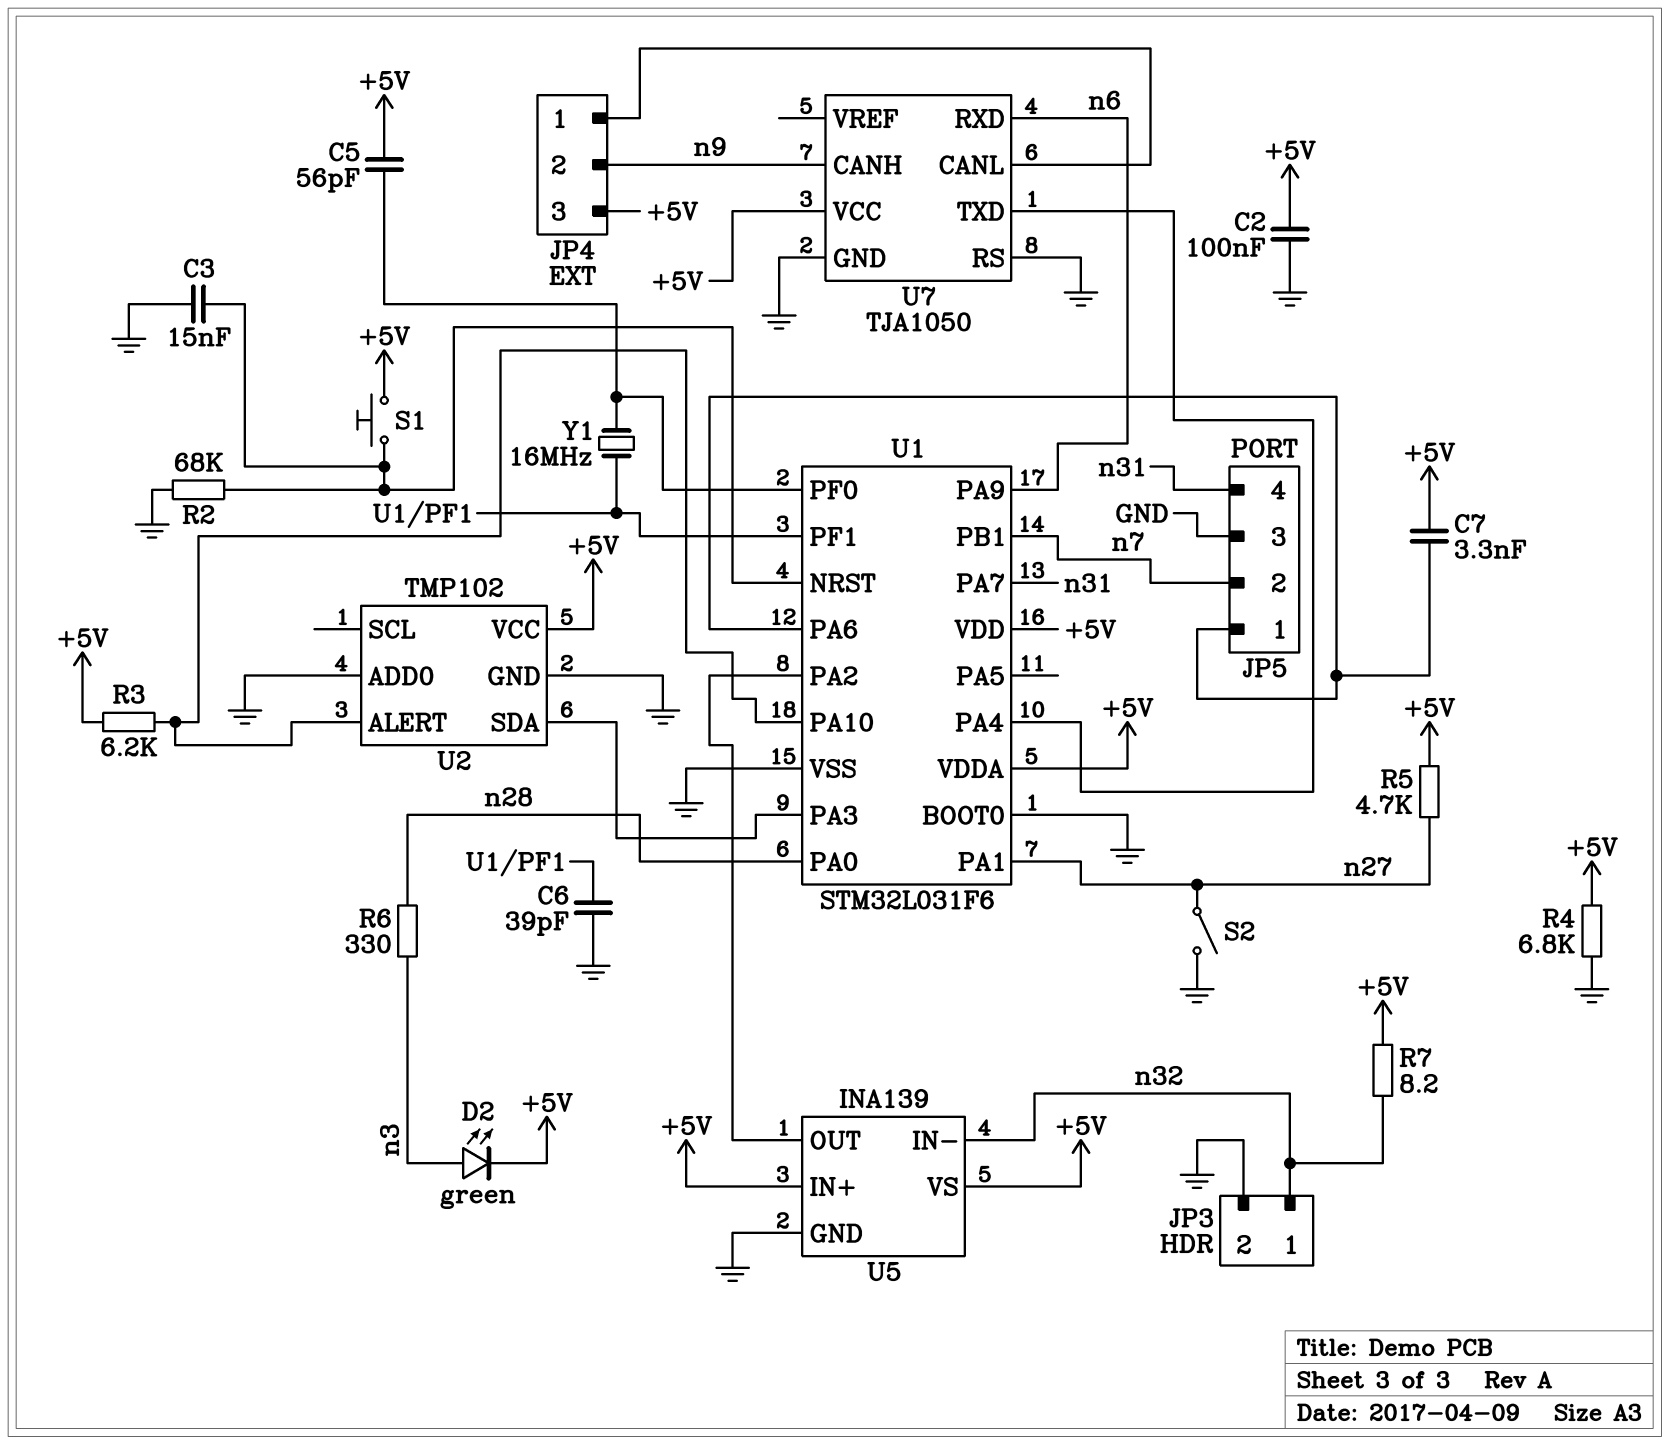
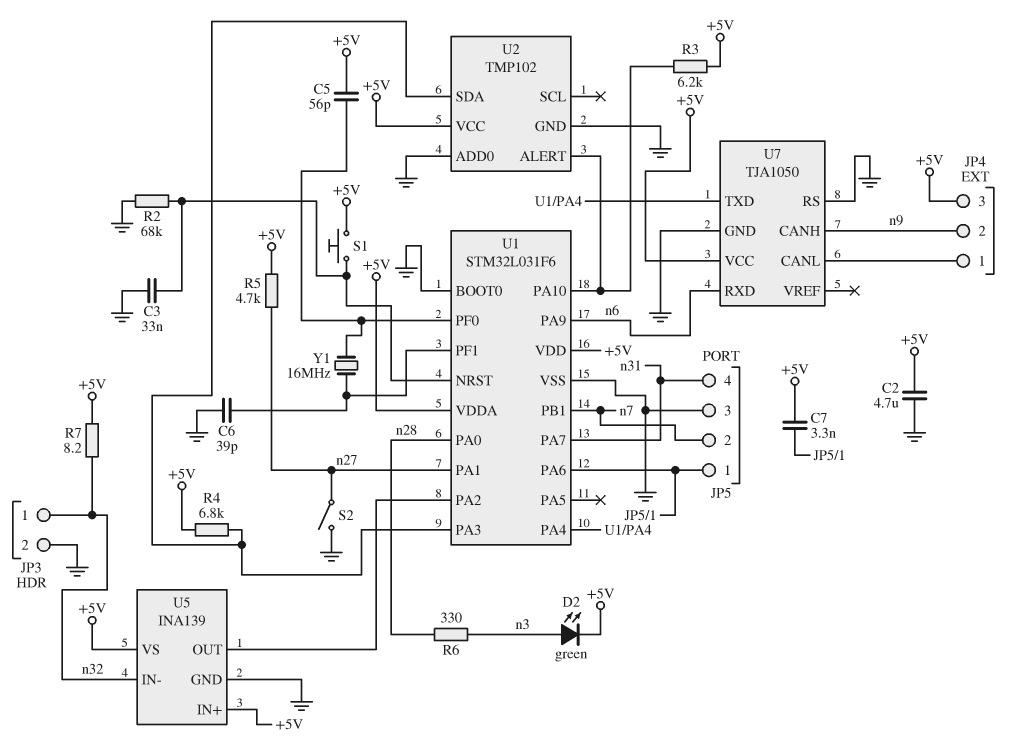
C2: 100nF (+5V, GND) -> 4.7uF (+5V, GND)
C3: 15nF (GND, U1/NRST) -> 33nF (GND, U1/NRST)
R4: 6.8k (+5V, GND) -> 6.8k (+5V, U1/PA3)

